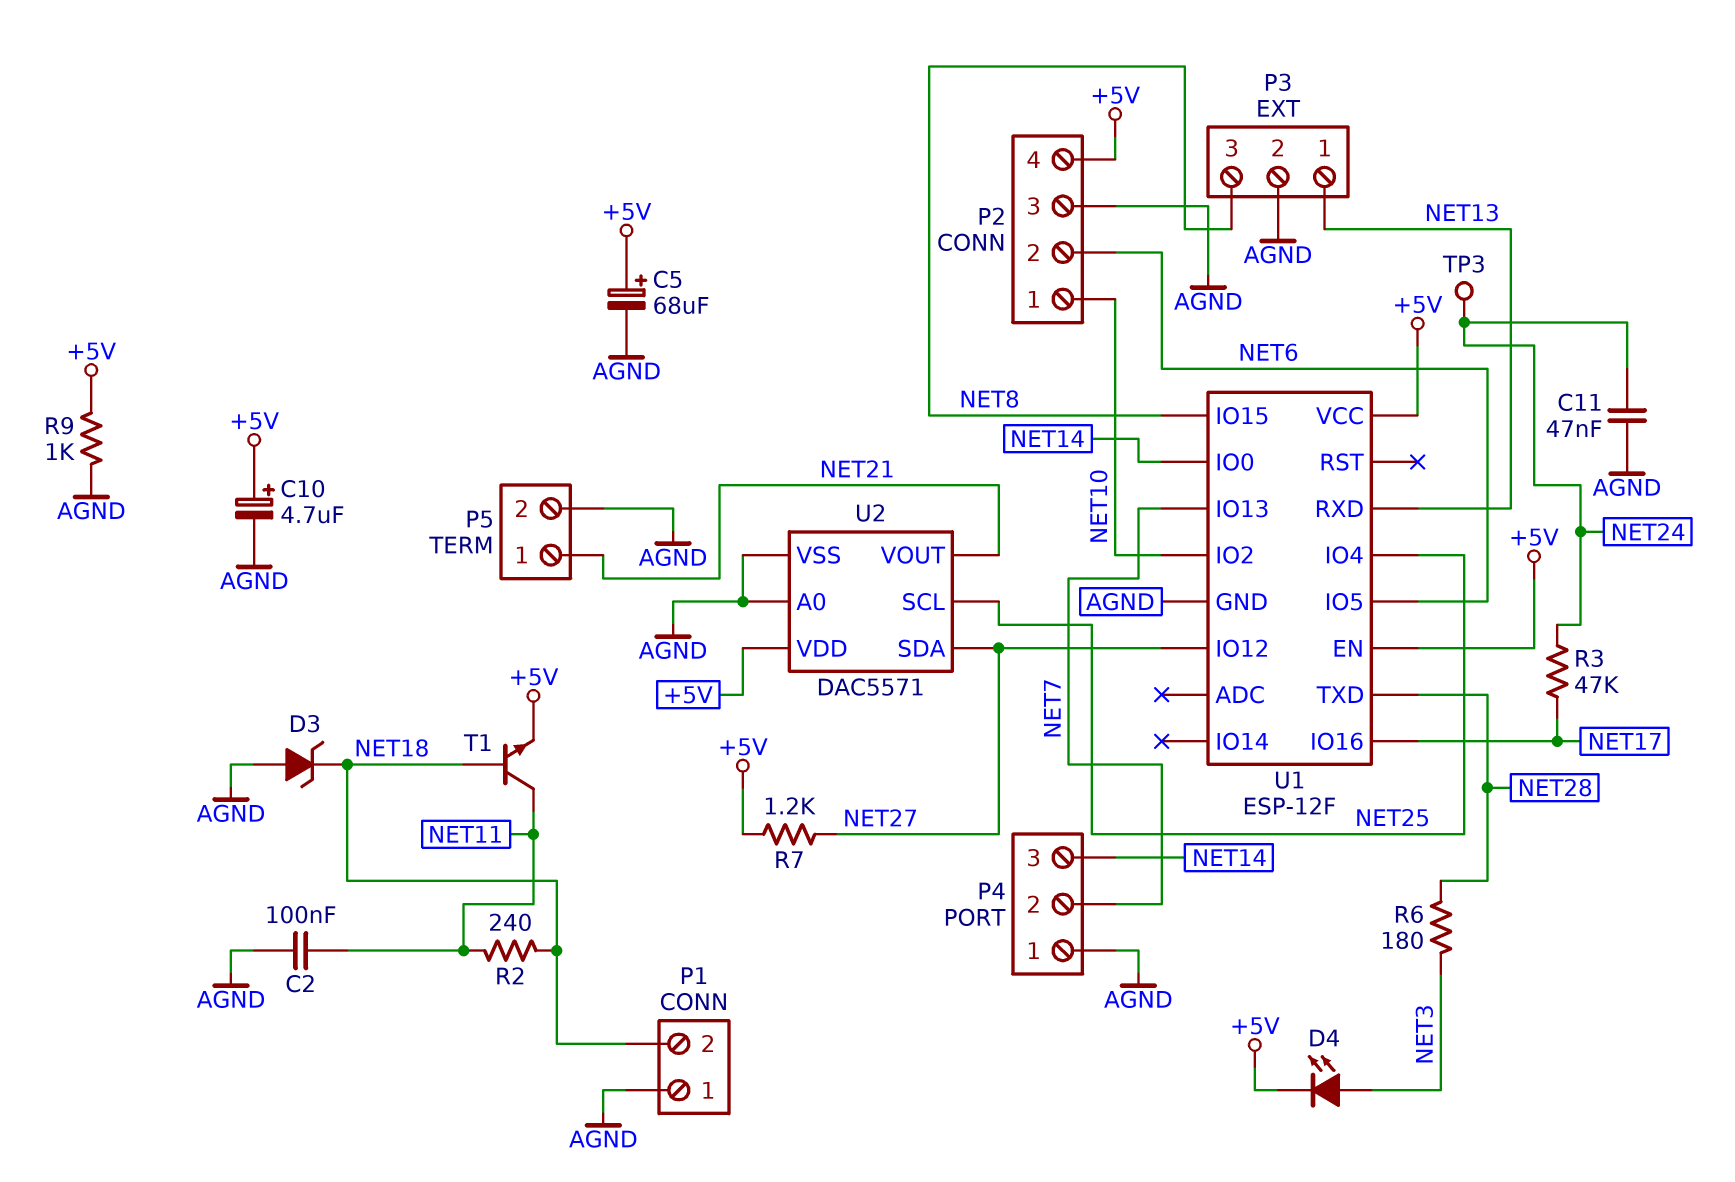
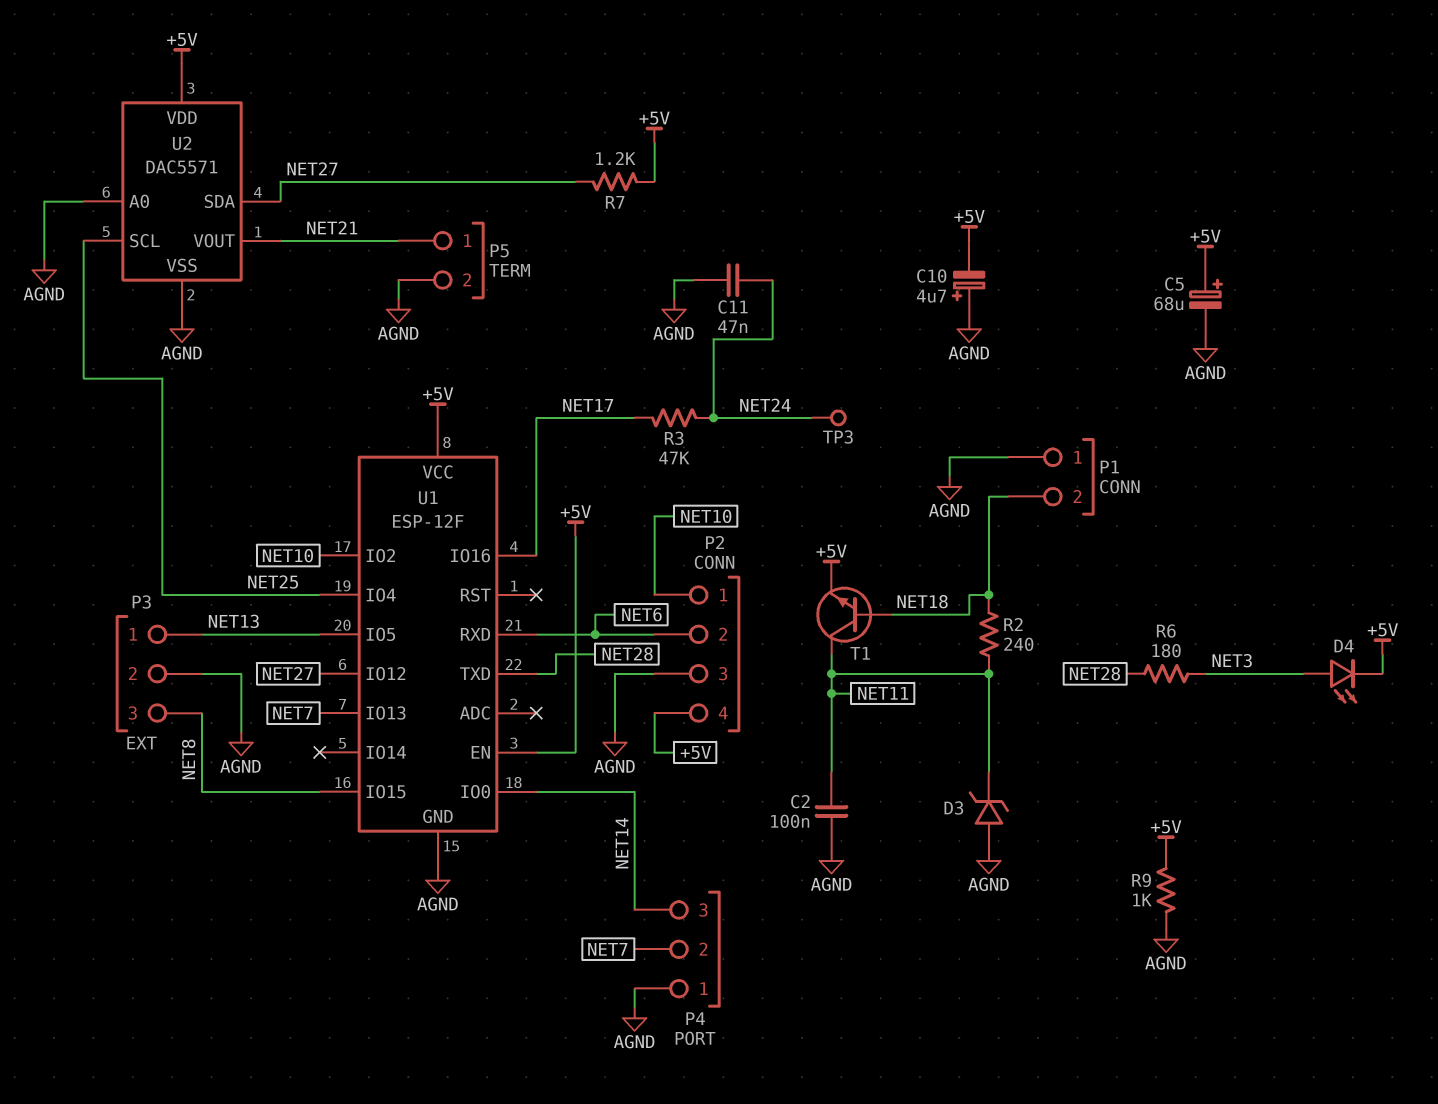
C10: 4.7uF (plus +5V, minus AGND) -> 4.7uF (plus AGND, minus +5V)
D3: zener (A AGND, K NET18) -> zener (A AGND, K NET11)
U1 pin IO5: NET6 -> NET13
U1 pin RXD: NET13 -> NET6

